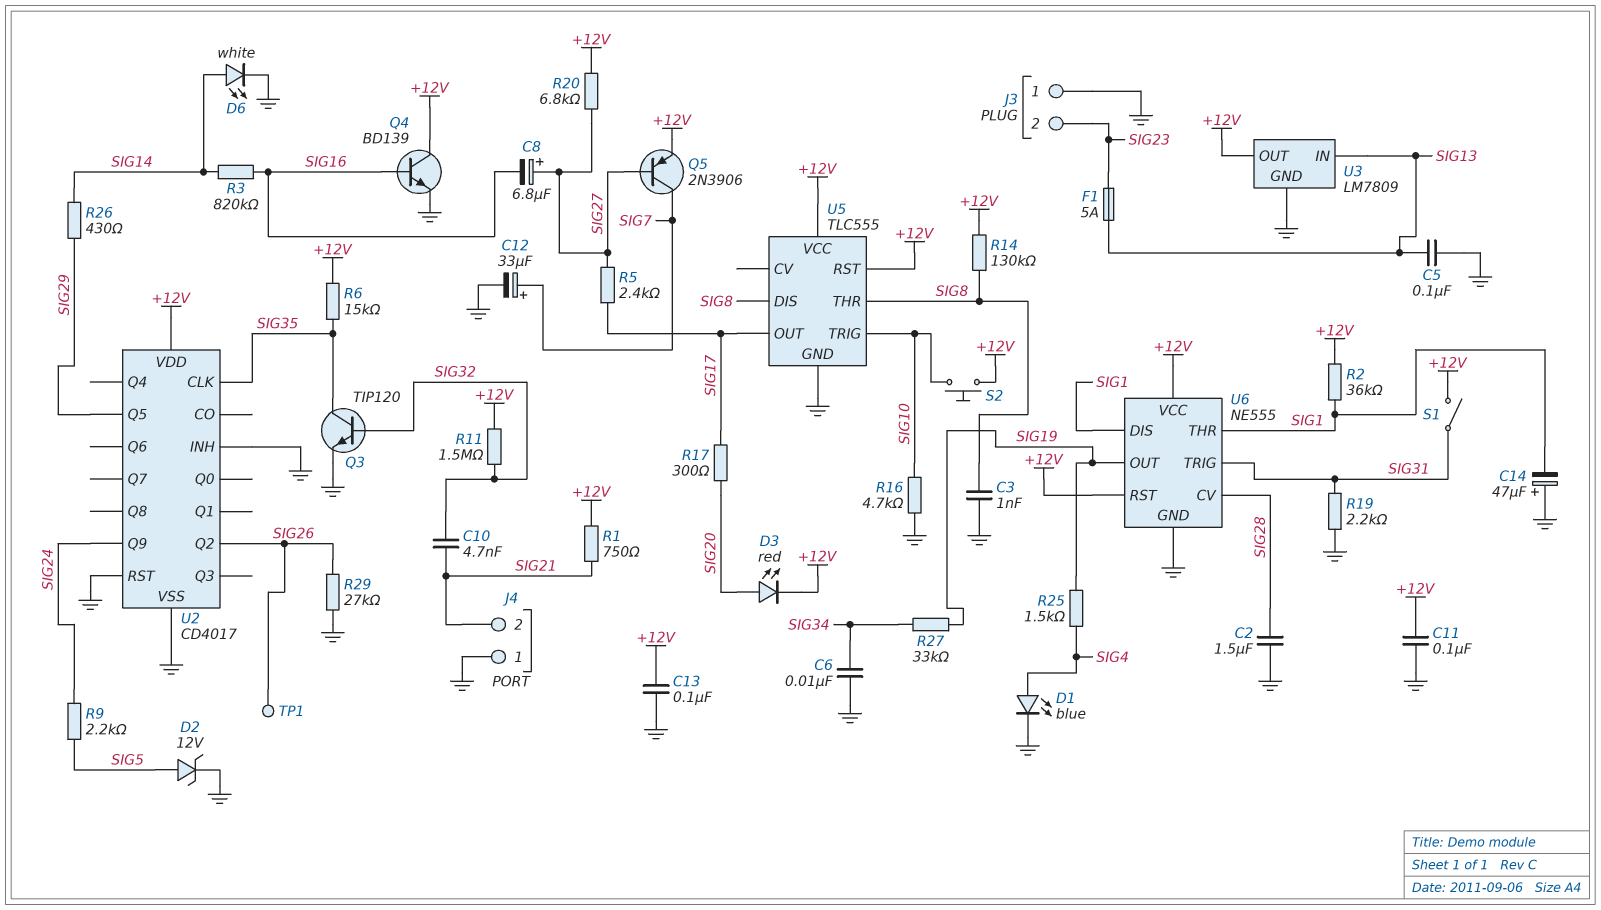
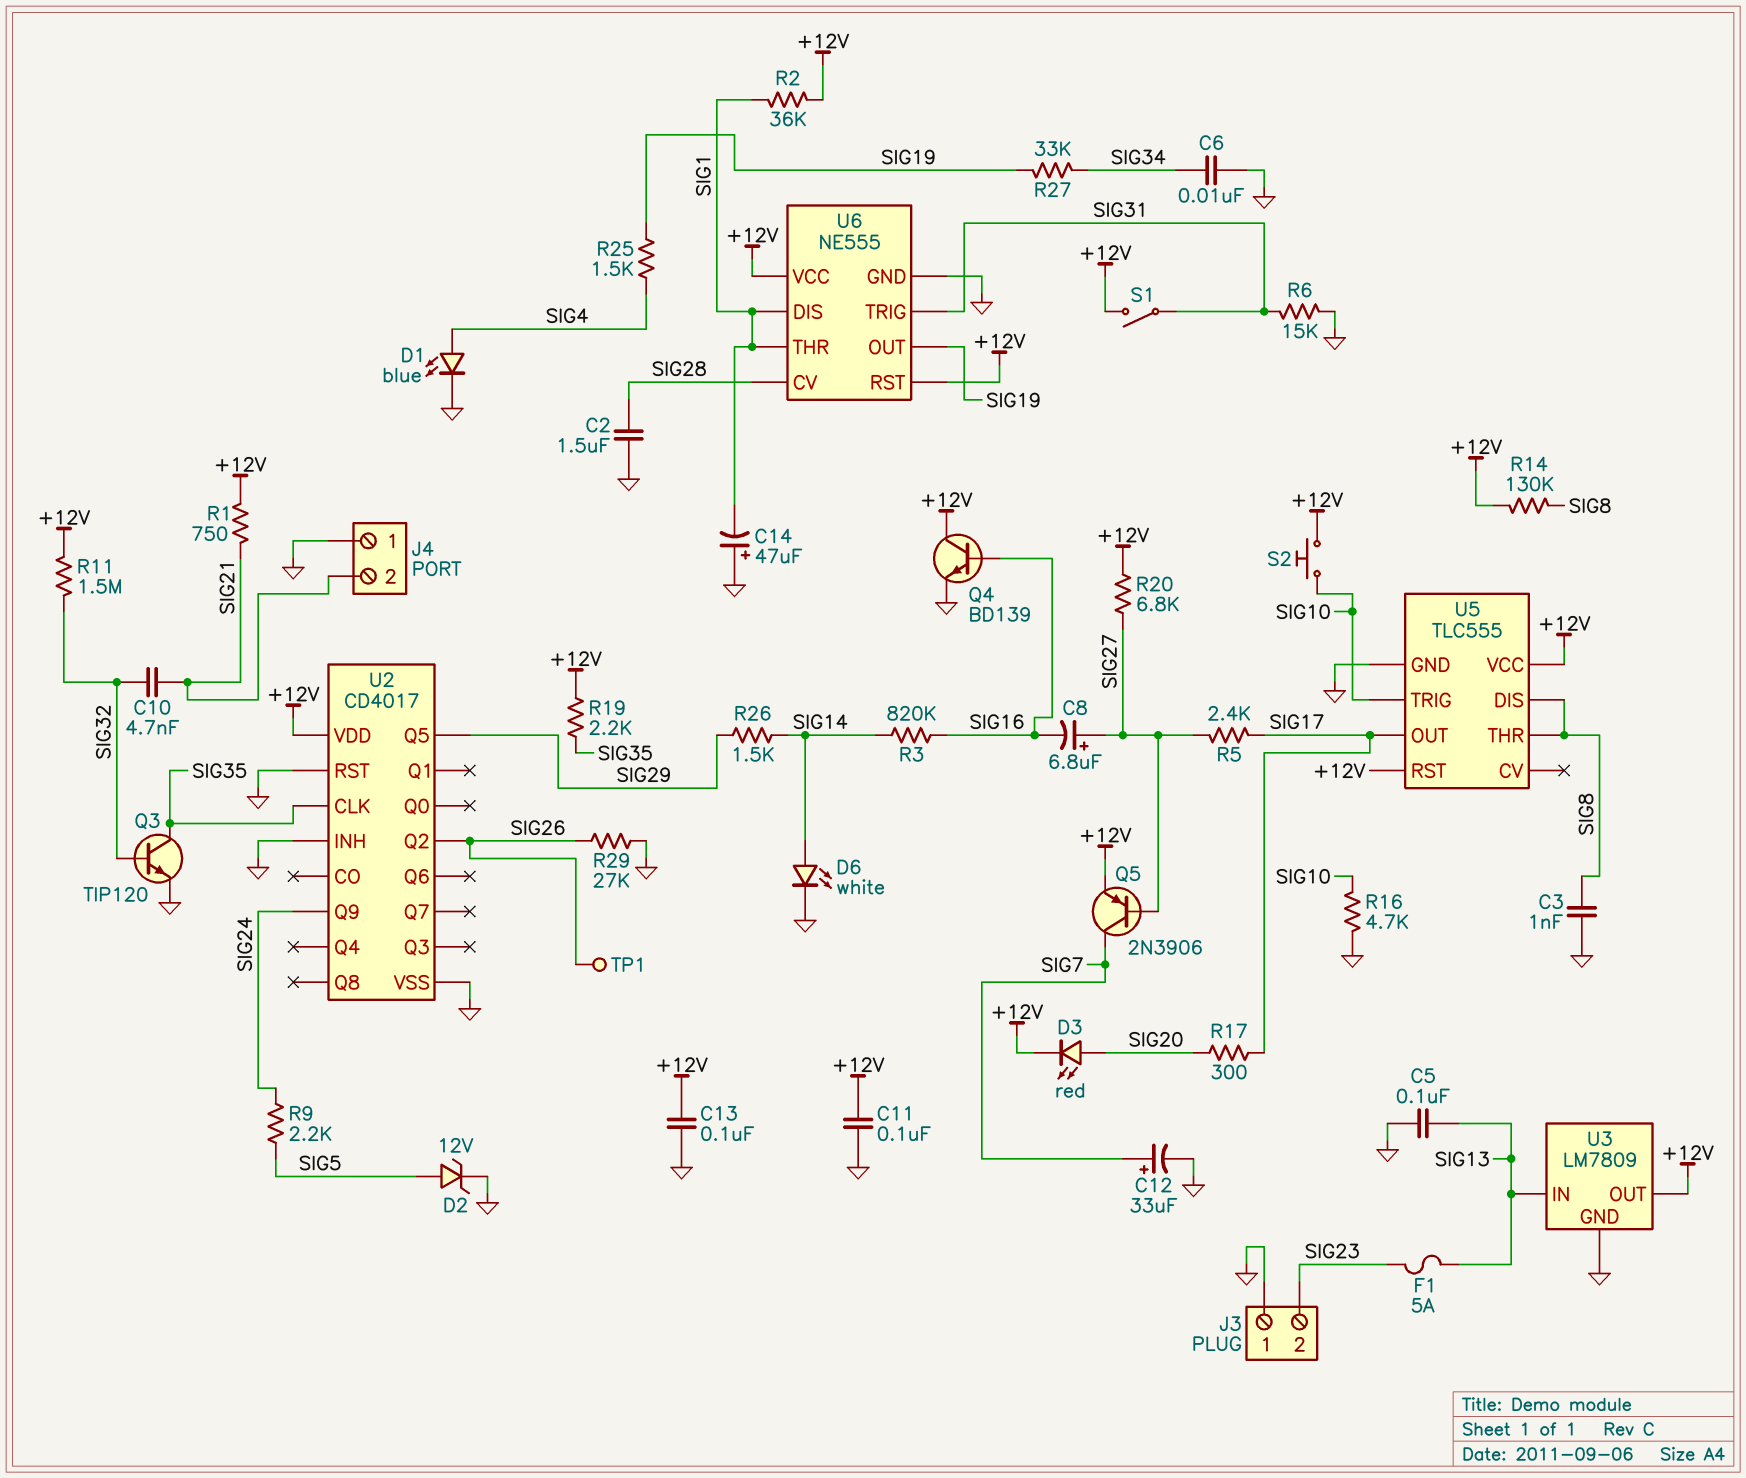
R6: 15k (+12V, SIG35) -> 15k (GND, SIG31)
R19: 2.2k (GND, SIG31) -> 2.2k (+12V, SIG35)
R26: 430 (SIG14, SIG29) -> 1.5k (SIG14, SIG29)

